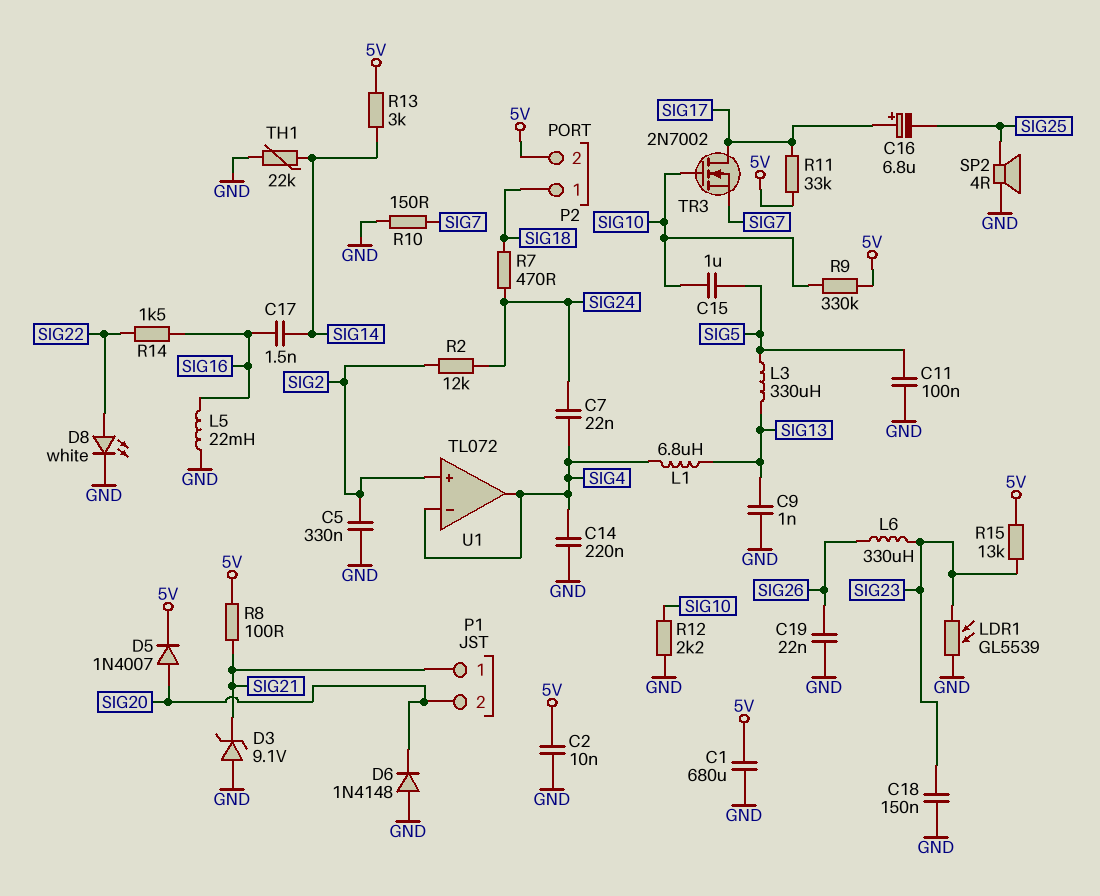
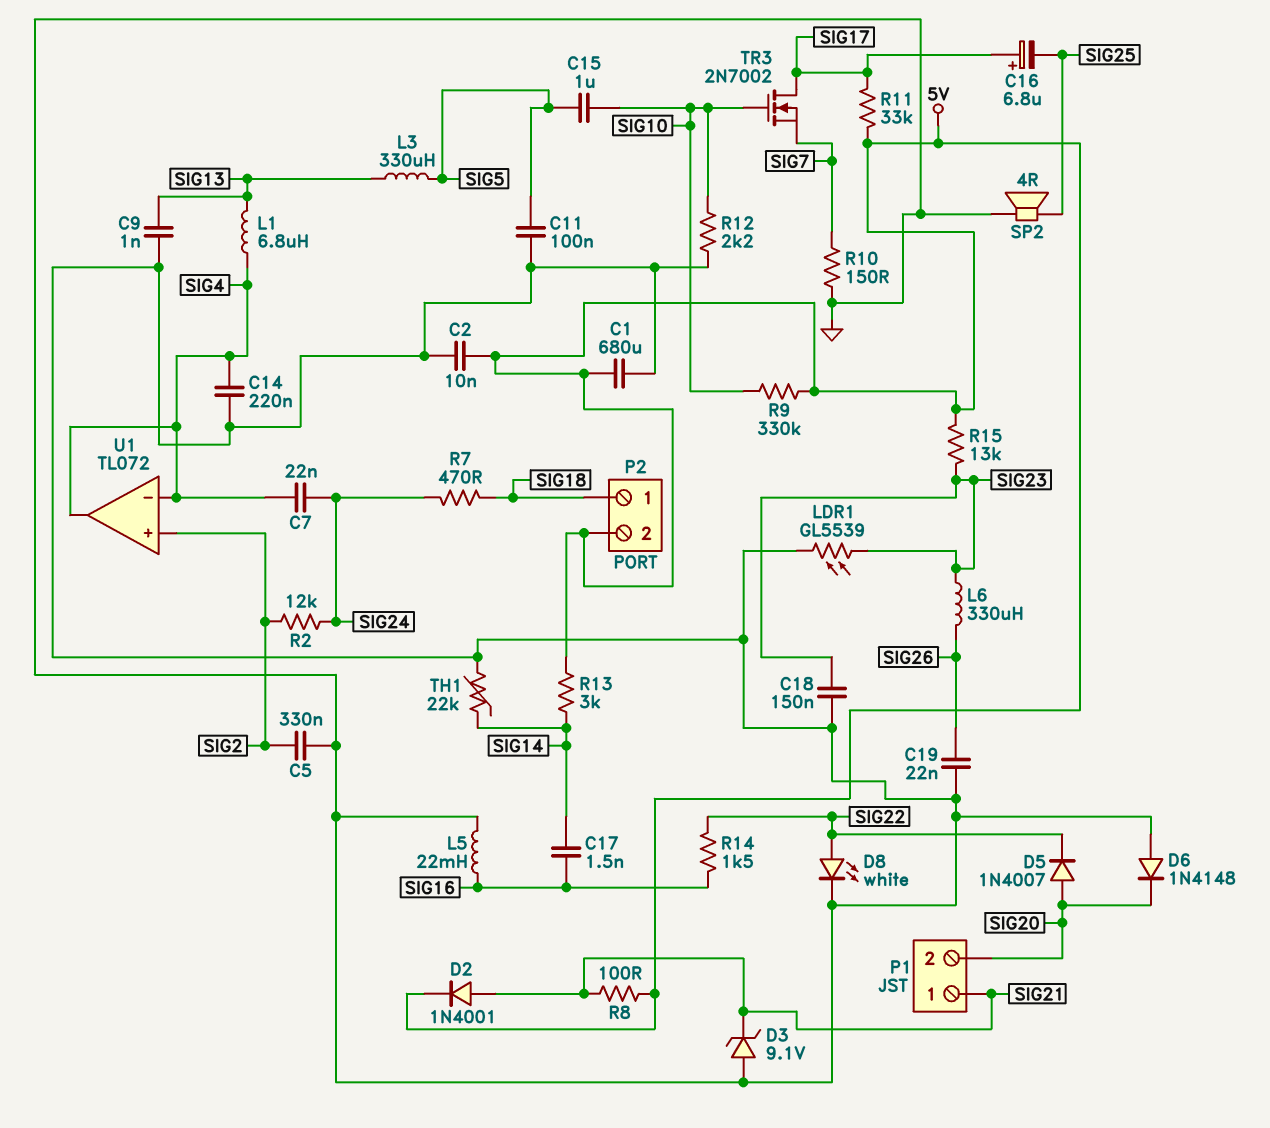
D2: none -> diode 1N4001 (A SIG21, K 5V)
D5: diode 1N4007 (A SIG20, K 5V) -> diode 1N4007 (A SIG20, K SIG22)

